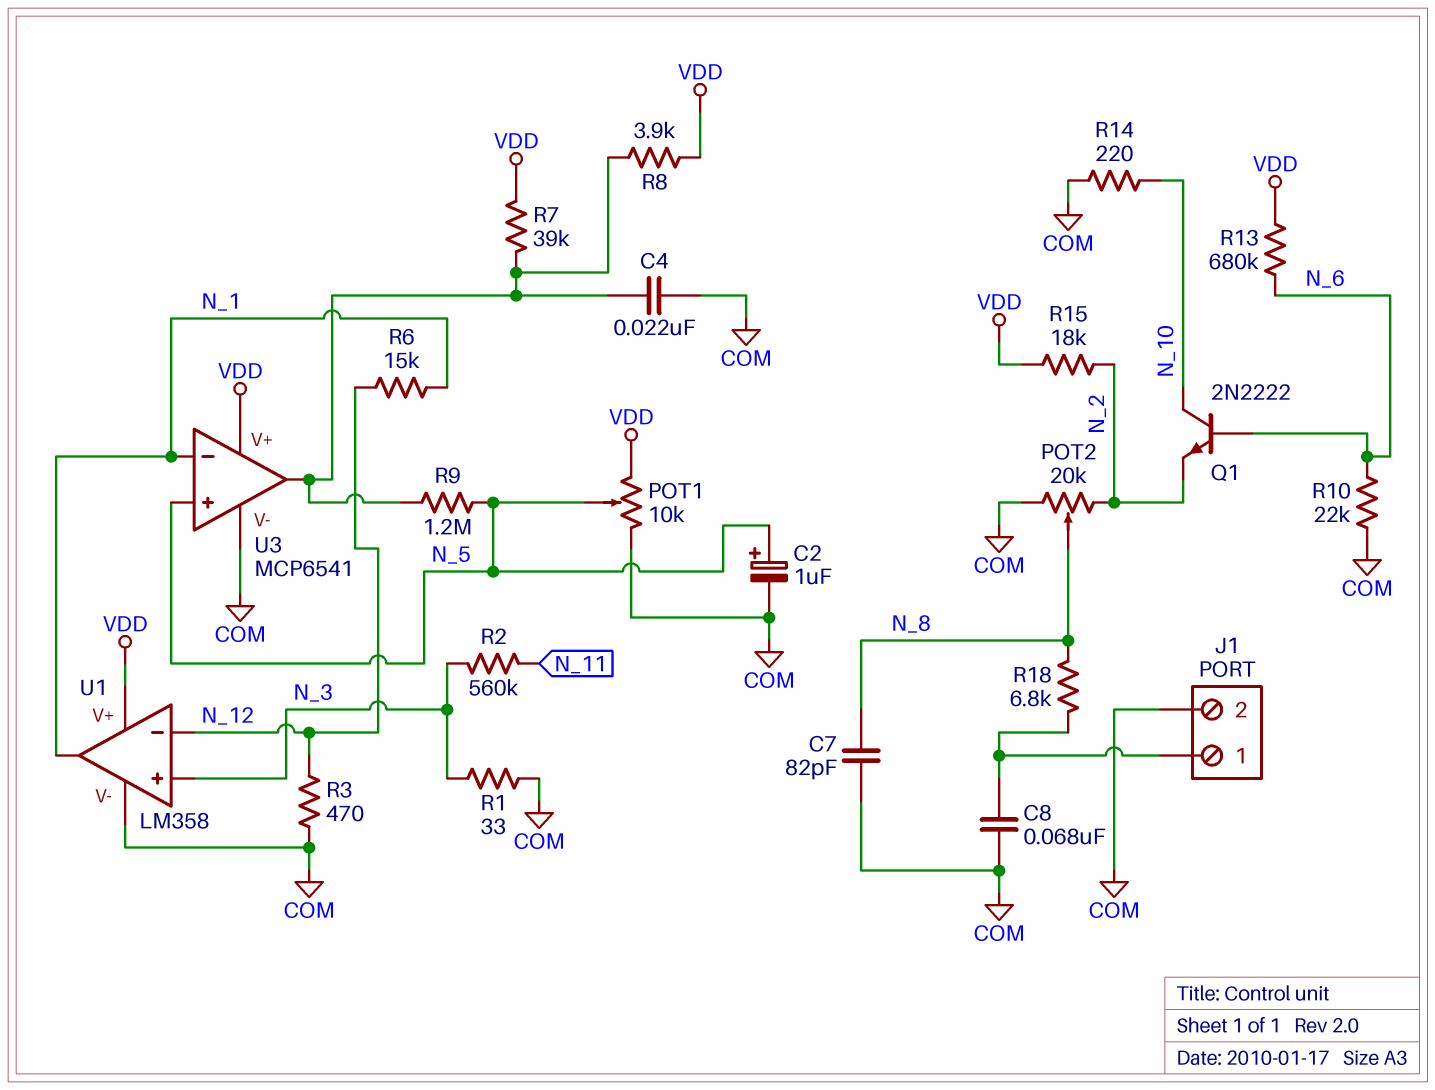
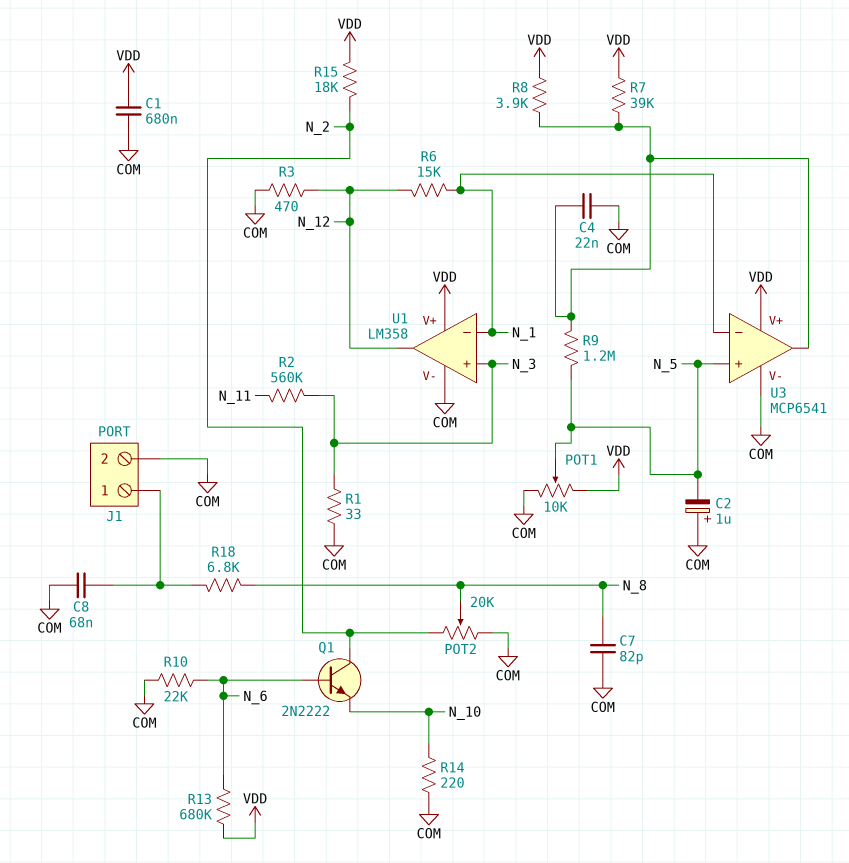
C1: none -> 680nF (COM, VDD)
C2: 1uF (plus N_5, minus COM) -> 1uF (plus COM, minus N_5)
Q1: NPN 2N2222 (B N_6, C N_10, E N_2) -> NPN 2N2222 (B N_6, C N_2, E N_10)
U1 pin in-: N_12 -> N_1
U1 pin out: N_1 -> N_12

